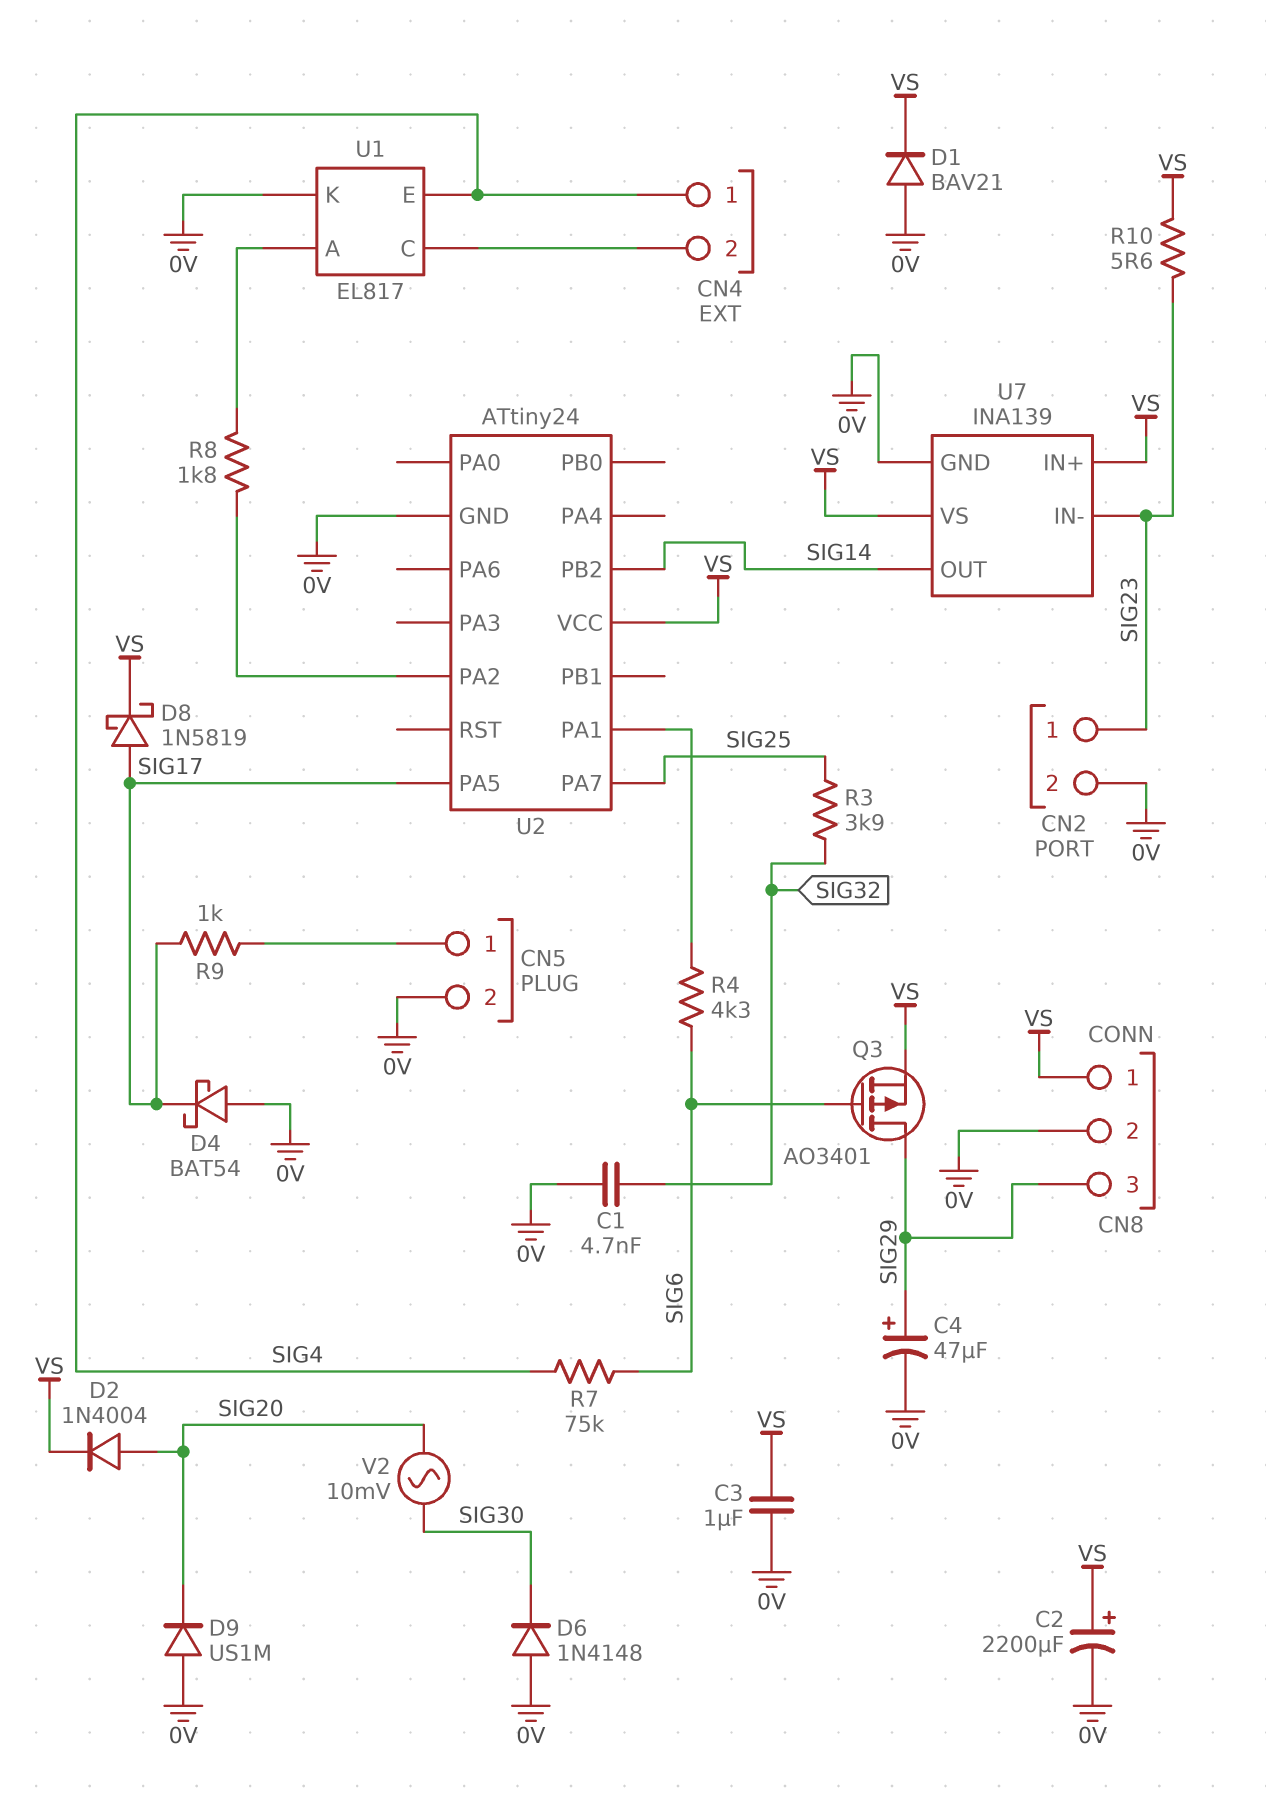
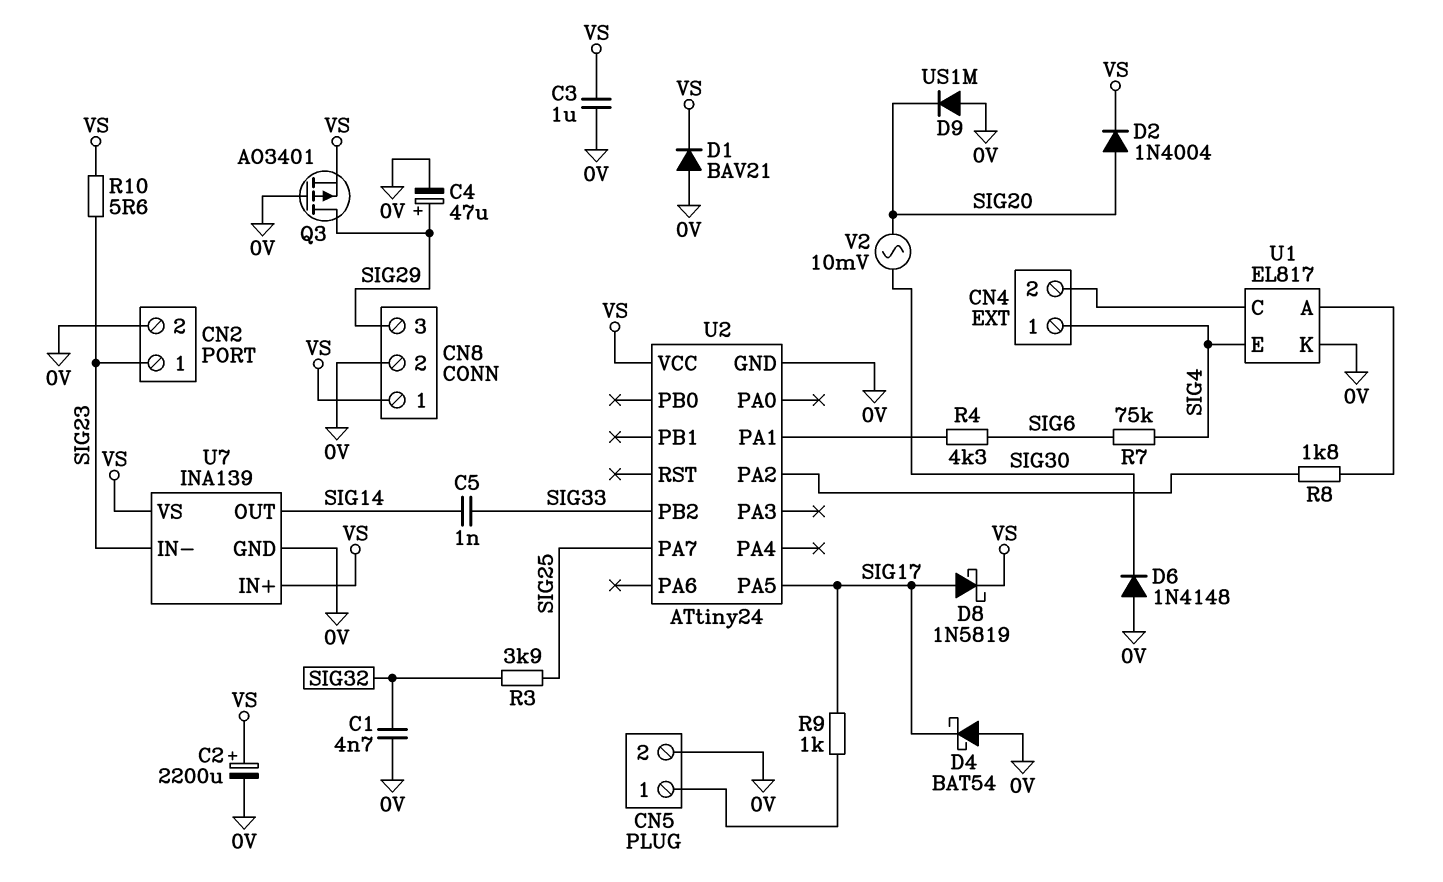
C5: none -> 1nF (SIG14, SIG33)
Q3: PMOS AO3401 (G SIG6, D SIG29, S VS) -> PMOS AO3401 (G 0V, D SIG29, S VS)
U2 pin PB2: SIG14 -> SIG33

